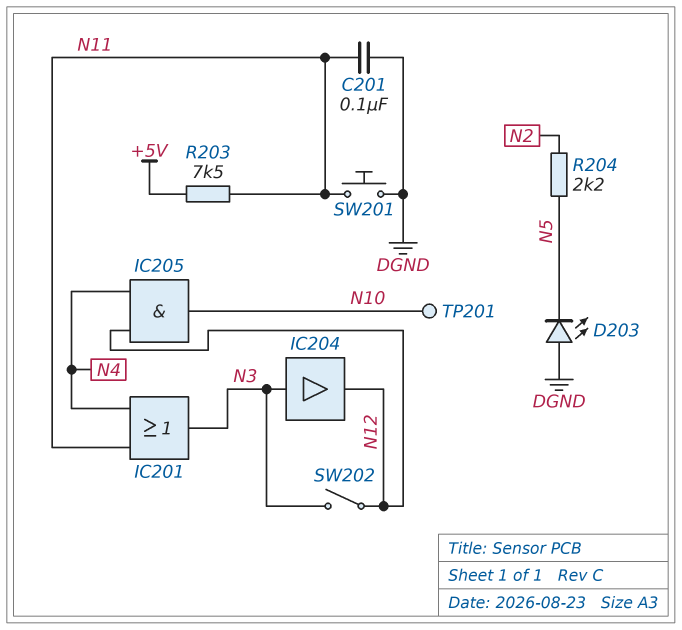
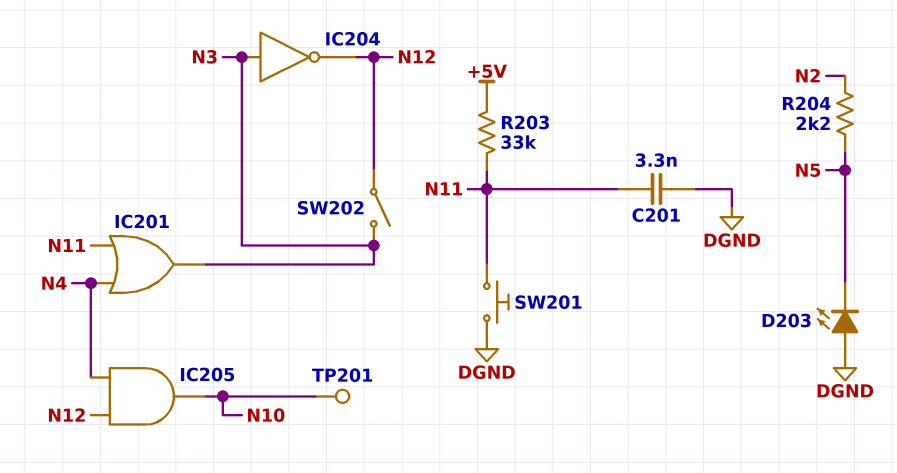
C201: 100nF (DGND, N11) -> 3.3nF (DGND, N11)
IC204: buffer (in N3, out N12) -> NOT (in N3, out N12)
R203: 7.5k (+5V, N11) -> 33k (+5V, N11)

